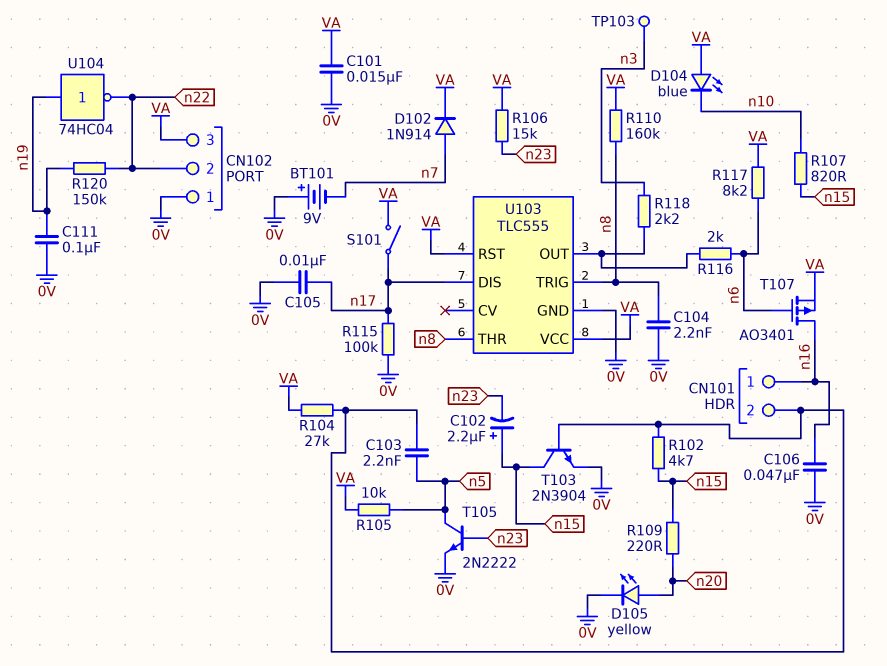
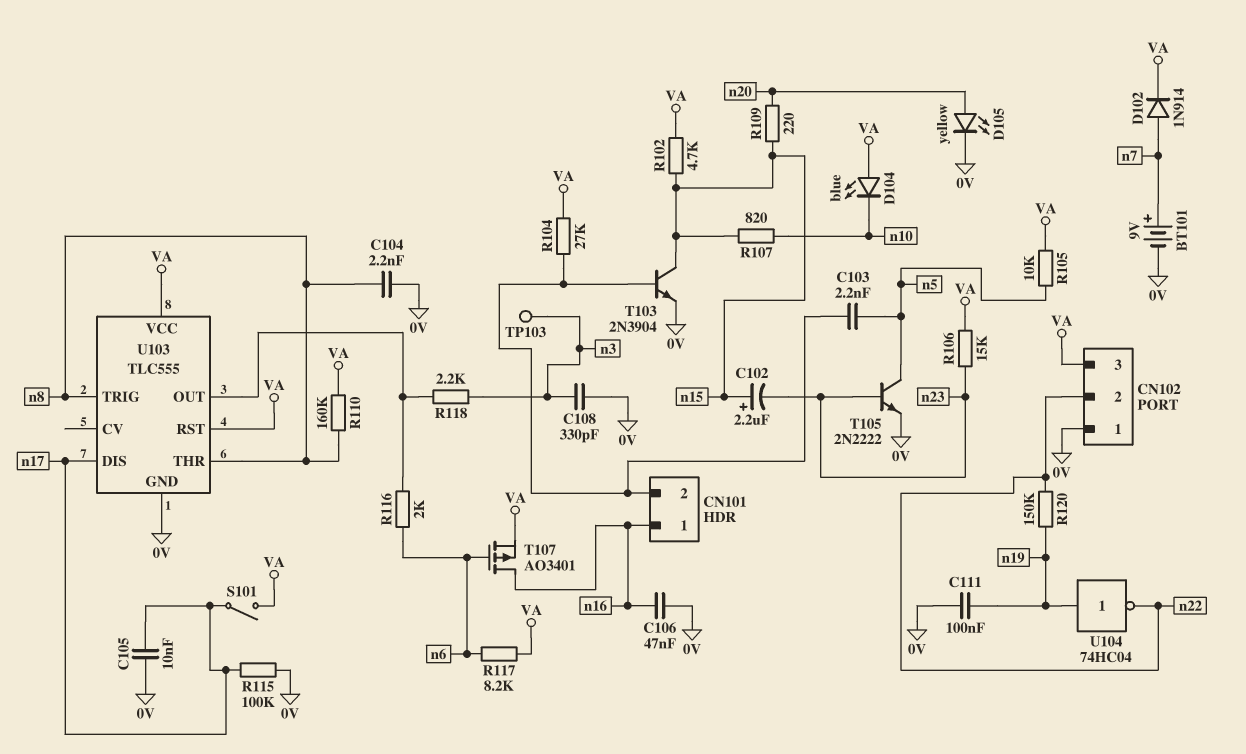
BT101: 9V (plus 0V, minus n7) -> 9V (plus n7, minus 0V)
C101: 15nF (0V, VA) -> none
C108: none -> 330pF (0V, n3)
R102: 4.7k (CN101/2, n15) -> 4.7k (VA, n15)

